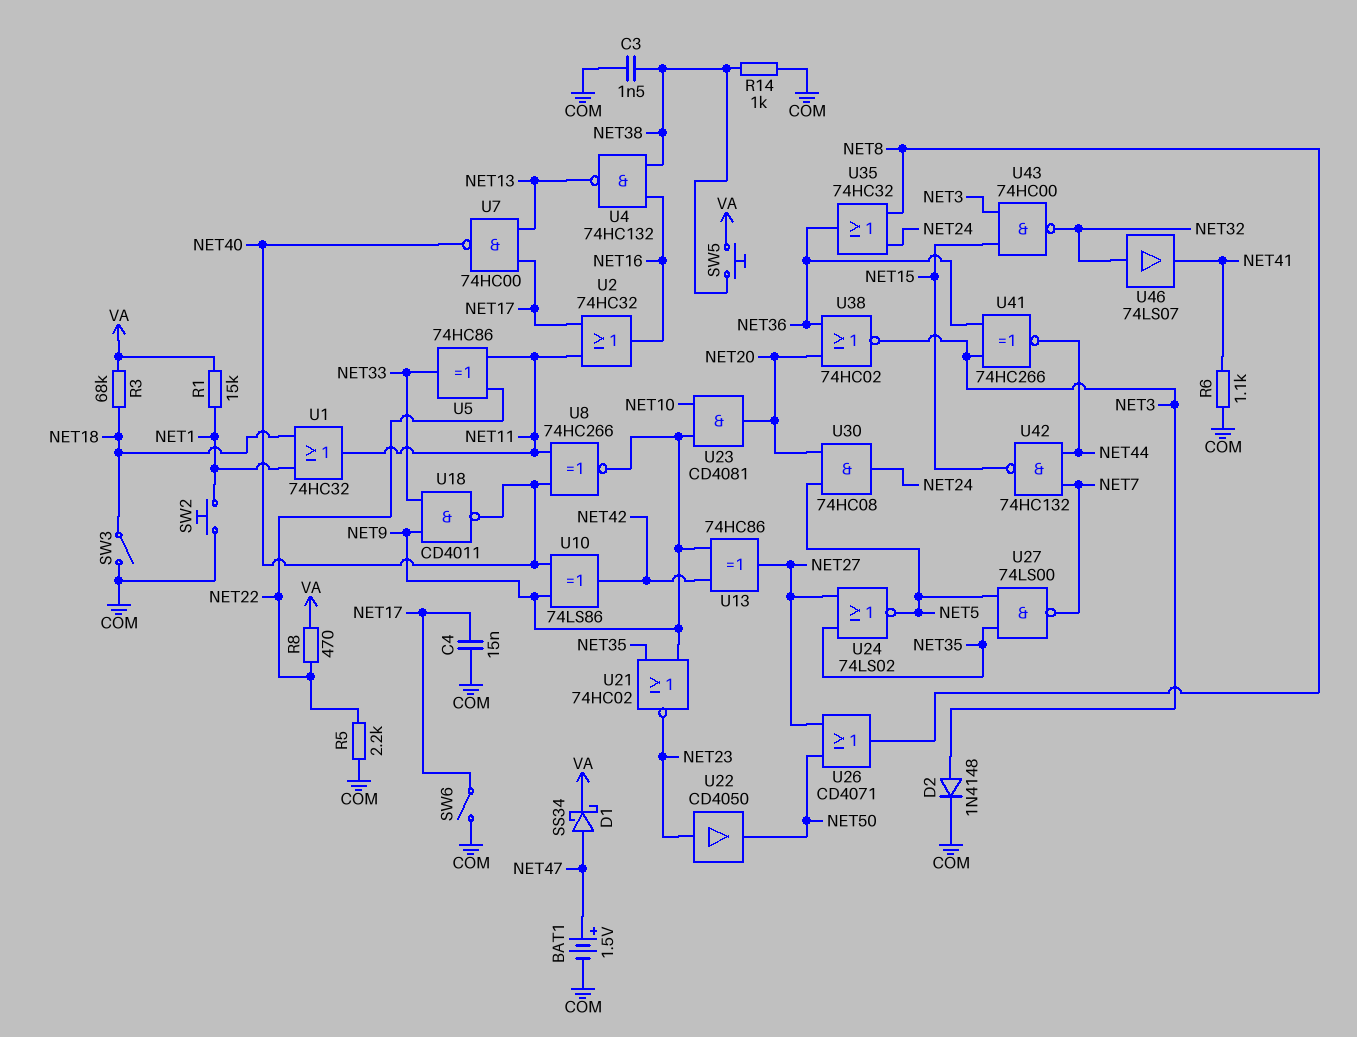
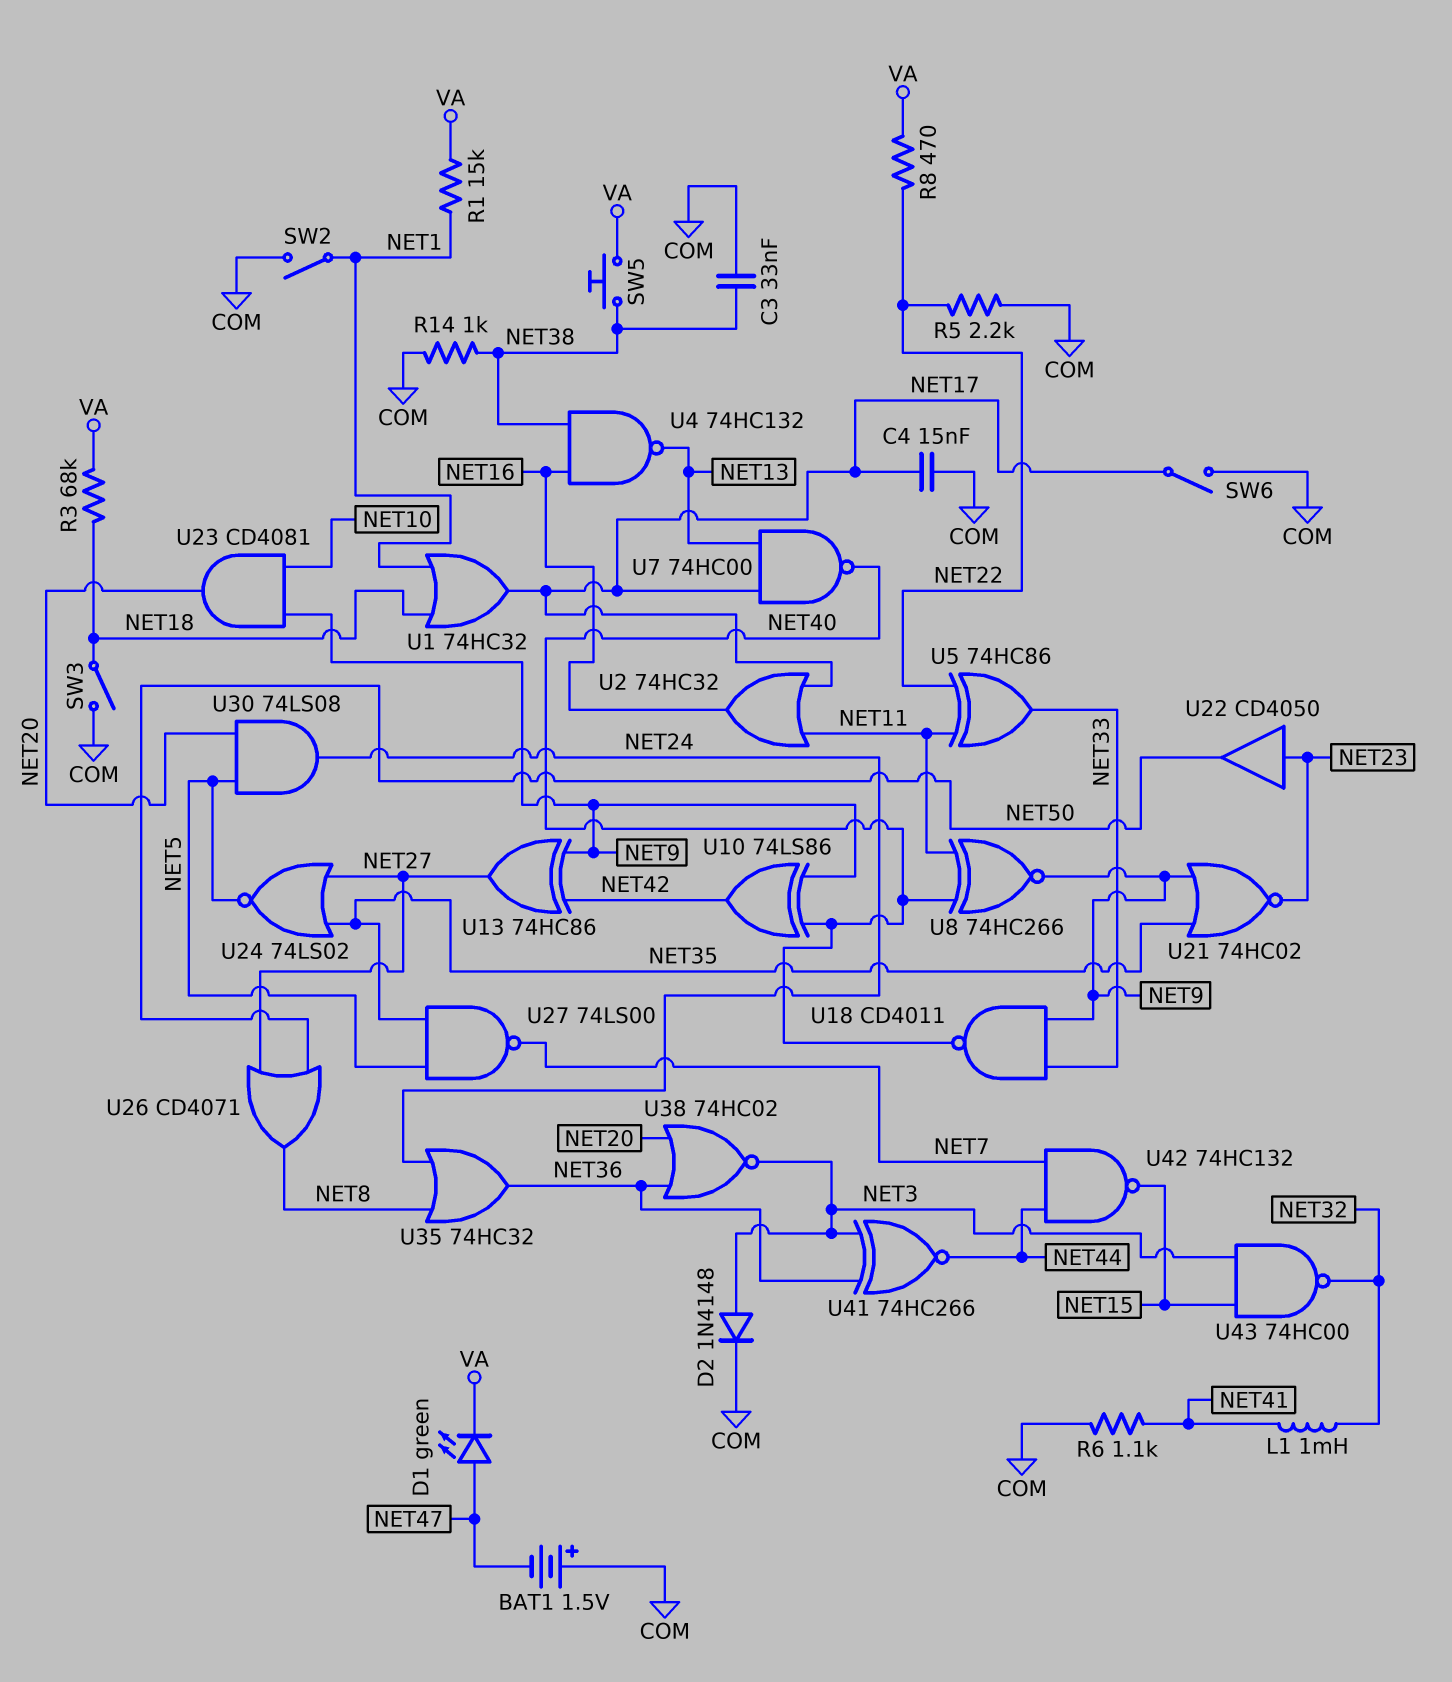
BAT1: 1.5V (plus NET47, minus COM) -> 1.5V (plus COM, minus NET47)
C3: 1.5nF (COM, NET38) -> 33nF (COM, NET38)
D1: schottky SS34 (A NET47, K VA) -> LED green (A NET47, K VA)
L1: none -> 1mH (NET32, NET41)
SW2: button (COM, NET1) -> switch (COM, NET1)
U1: OR 74HC32 (in NET1, in NET18, out NET11) -> OR 74HC32 (in NET1, in NET18, out NET17)
U30: AND 74HC08 (in NET5, in NET20, out NET24) -> AND 74LS08 (in NET5, in NET20, out NET24)
U46: buffer 74LS07 (in NET32, out NET41) -> none

